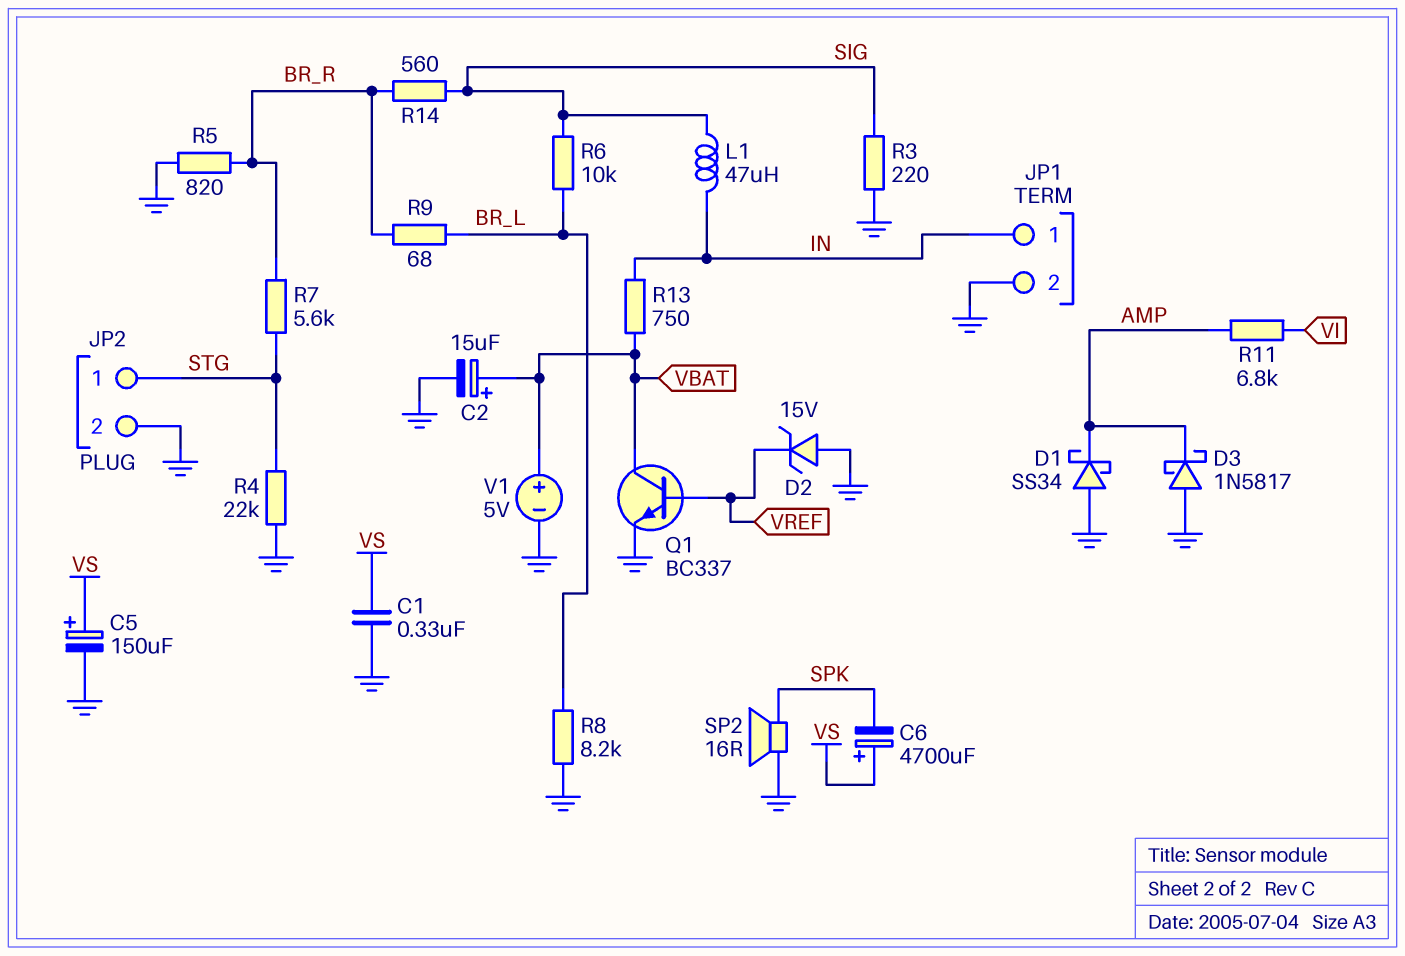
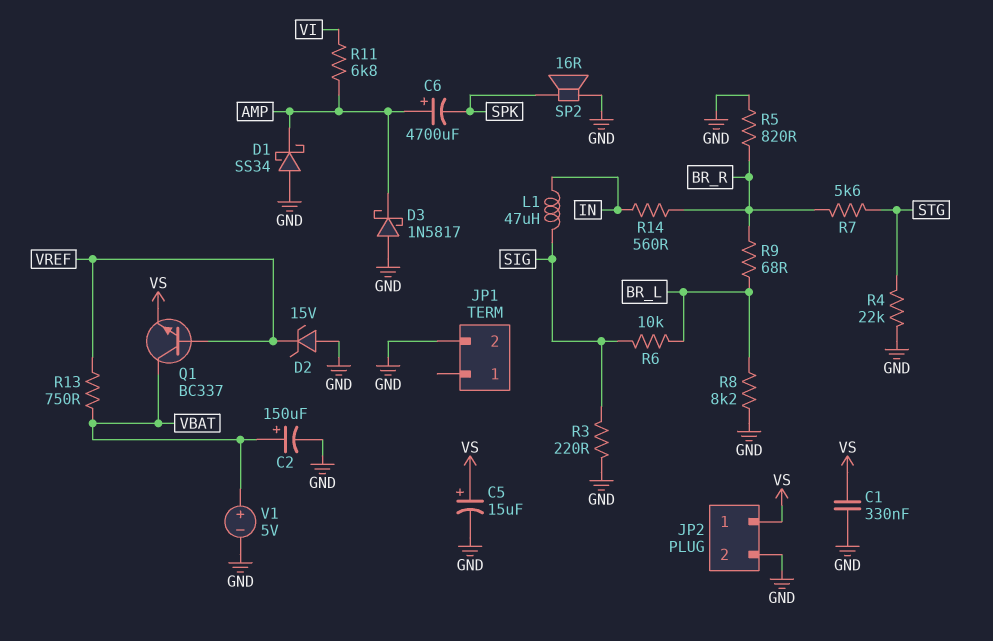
C2: 15uF (plus VBAT, minus GND) -> 150uF (plus VBAT, minus GND)
C5: 150uF (plus VS, minus GND) -> 15uF (plus VS, minus GND)
C6: 4700uF (plus VS, minus SPK) -> 4700uF (plus AMP, minus SPK)
JP1 pin 1: IN -> none
JP2 pin 1: STG -> VS
Q1: NPN BC337 (B VREF, C VBAT, E GND) -> NPN BC337 (B VREF, C VBAT, E VS)
R13: 750 (IN, VBAT) -> 750 (VBAT, VREF)
R14: 560 (BR_R, SIG) -> 560 (BR_R, IN)

